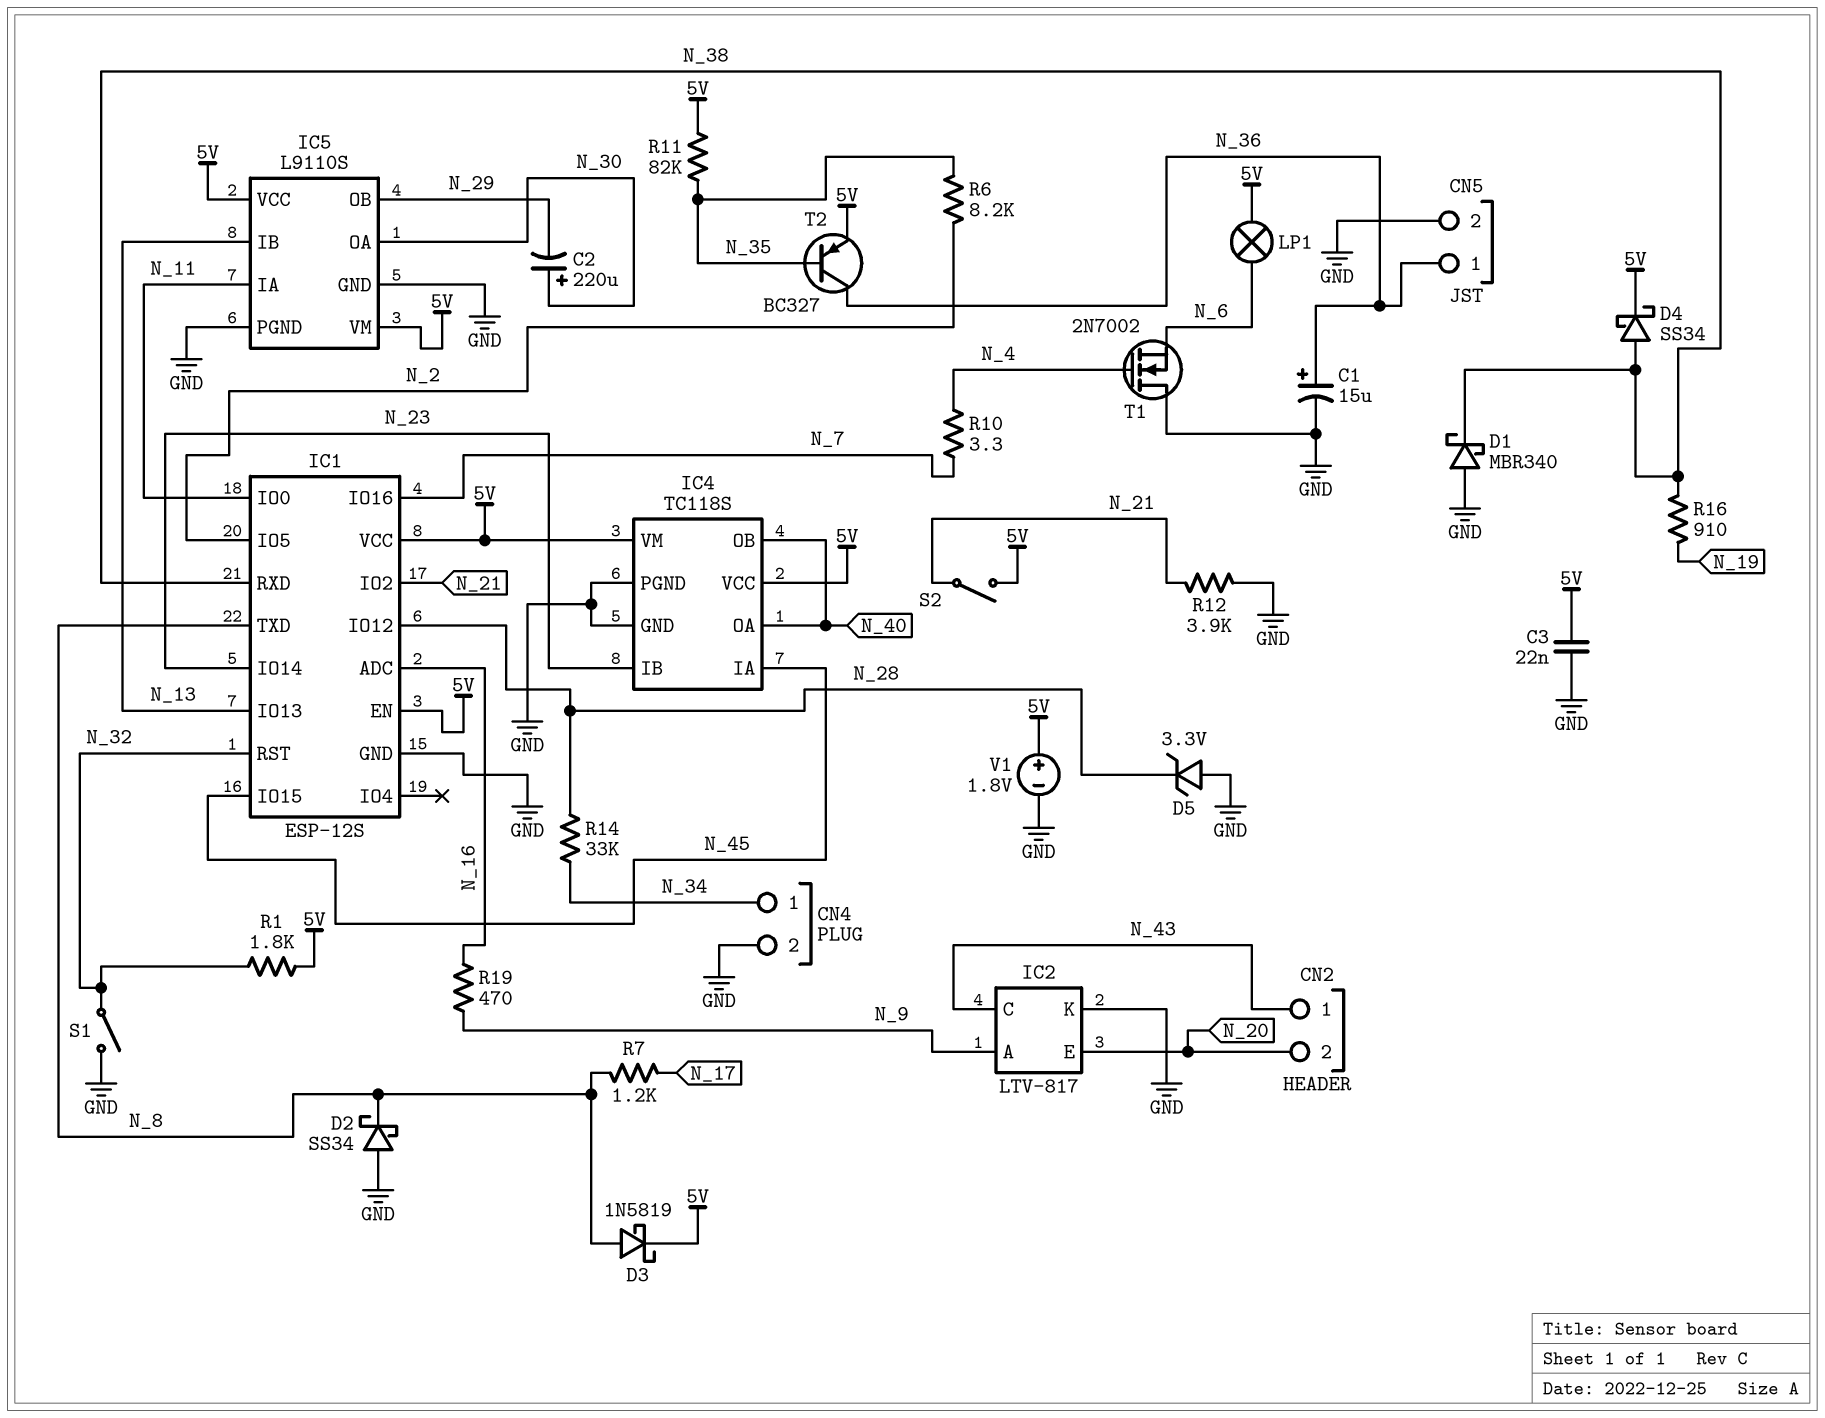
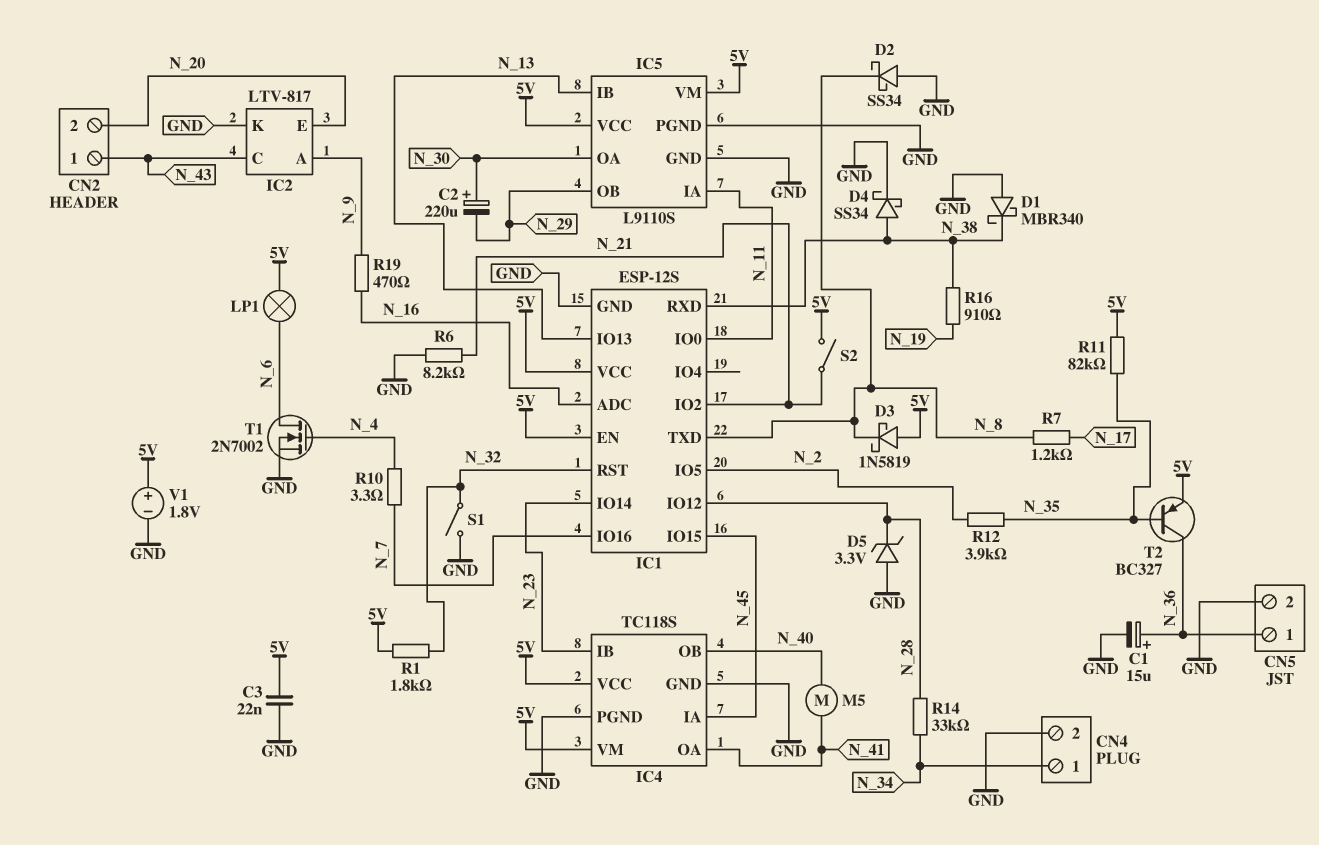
D3: schottky 1N5819 (A N_8, K 5V) -> schottky 1N5819 (A 5V, K N_8)
D4: schottky SS34 (A N_38, K 5V) -> schottky SS34 (A N_38, K GND)
IC4 pin OA: N_40 -> N_41
M5: none -> motor (N_40, N_41)
R6: 8.2k (N_2, N_35) -> 8.2k (GND, N_21)
R12: 3.9k (GND, N_21) -> 3.9k (N_2, N_35)
T1: NMOS 2N7002 (G N_4, D GND, S N_6) -> NMOS 2N7002 (G N_4, D N_6, S GND)

